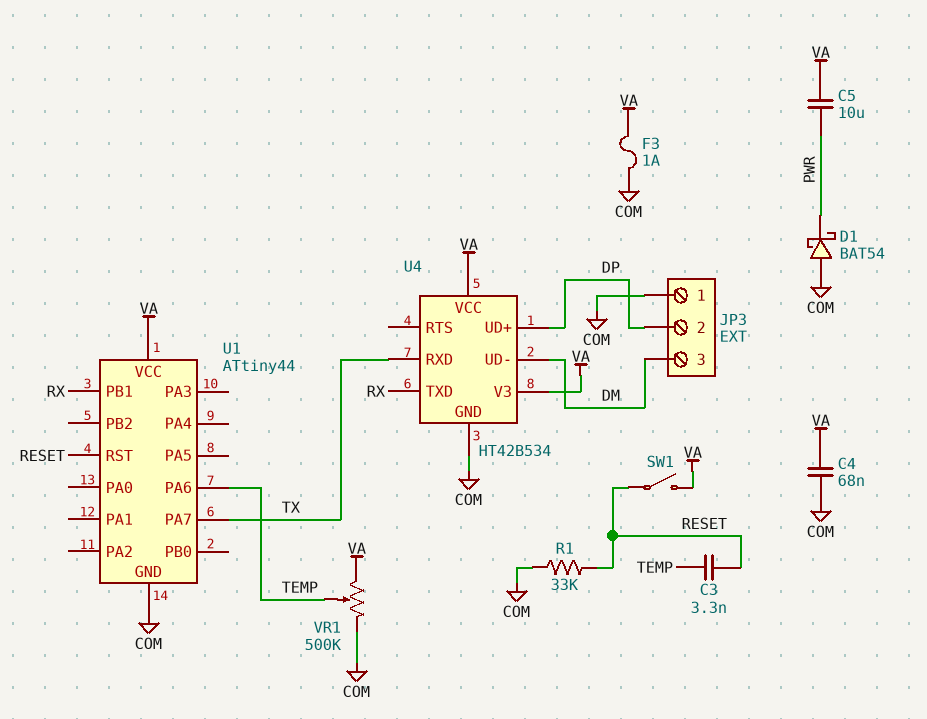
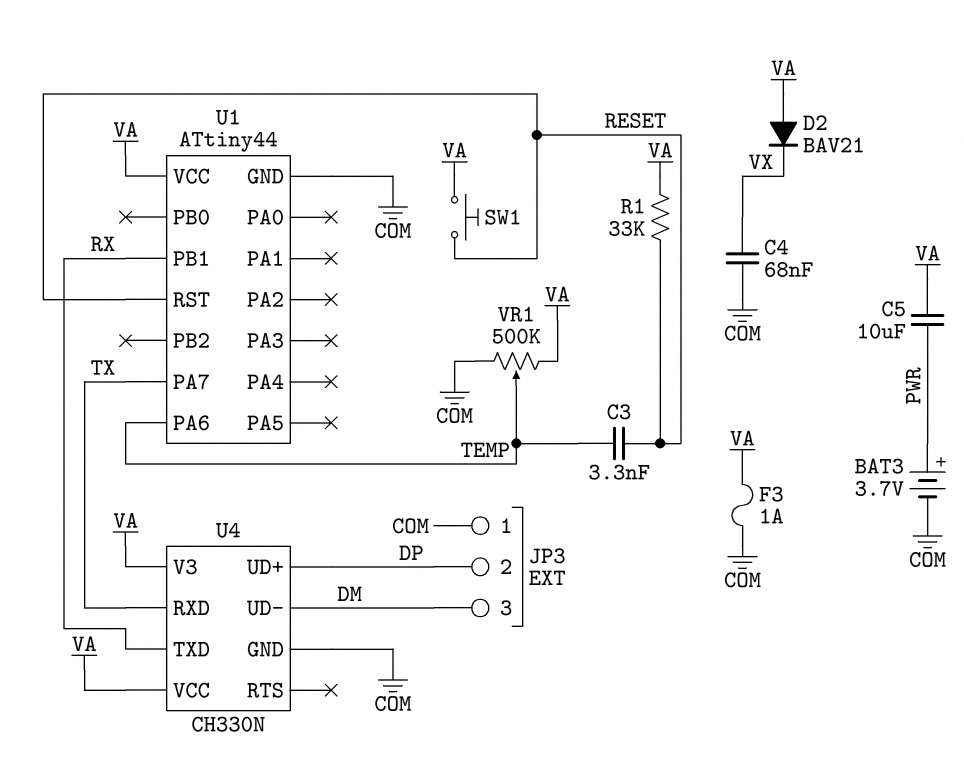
BAT3: none -> 3.7V (plus PWR, minus COM)
C4: 68nF (COM, VA) -> 68nF (COM, VX)
D1: schottky BAT54 (A COM, K PWR) -> none
D2: none -> diode BAV21 (A VA, K VX)
R1: 33k (COM, RESET) -> 33k (RESET, VA)
SW1: switch (RESET, VA) -> button (RESET, VA)
U4: HT42B534 -> CH330N

